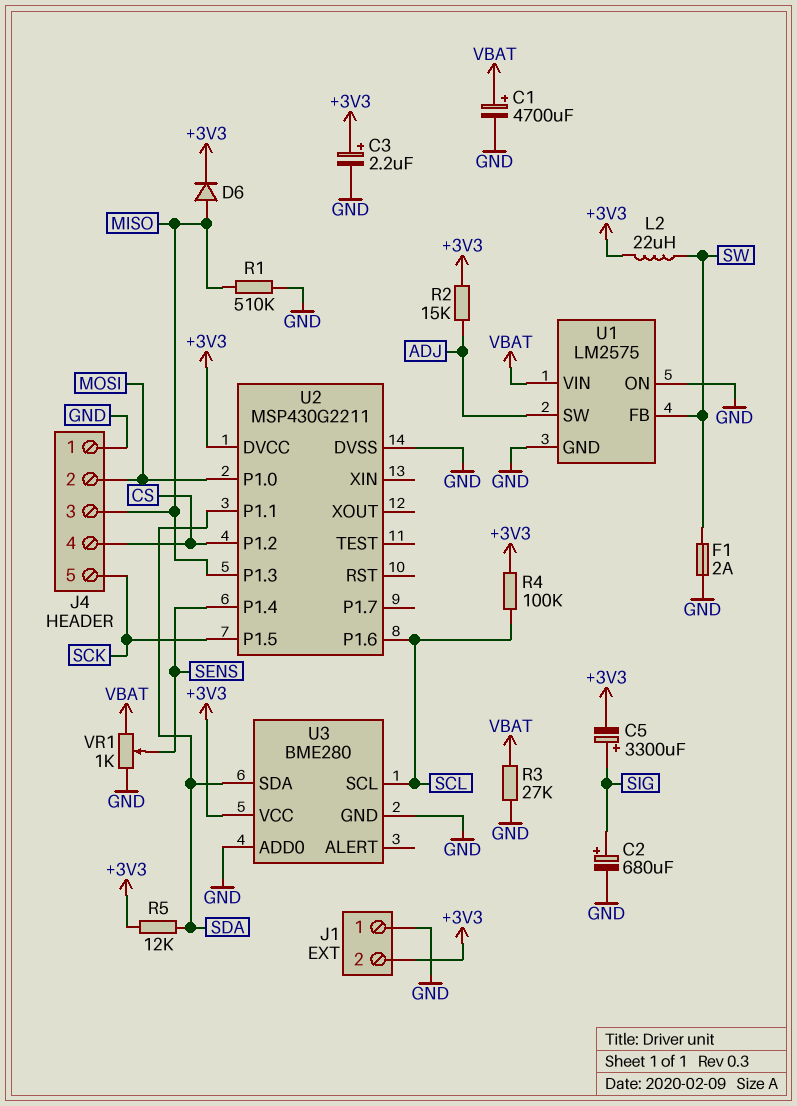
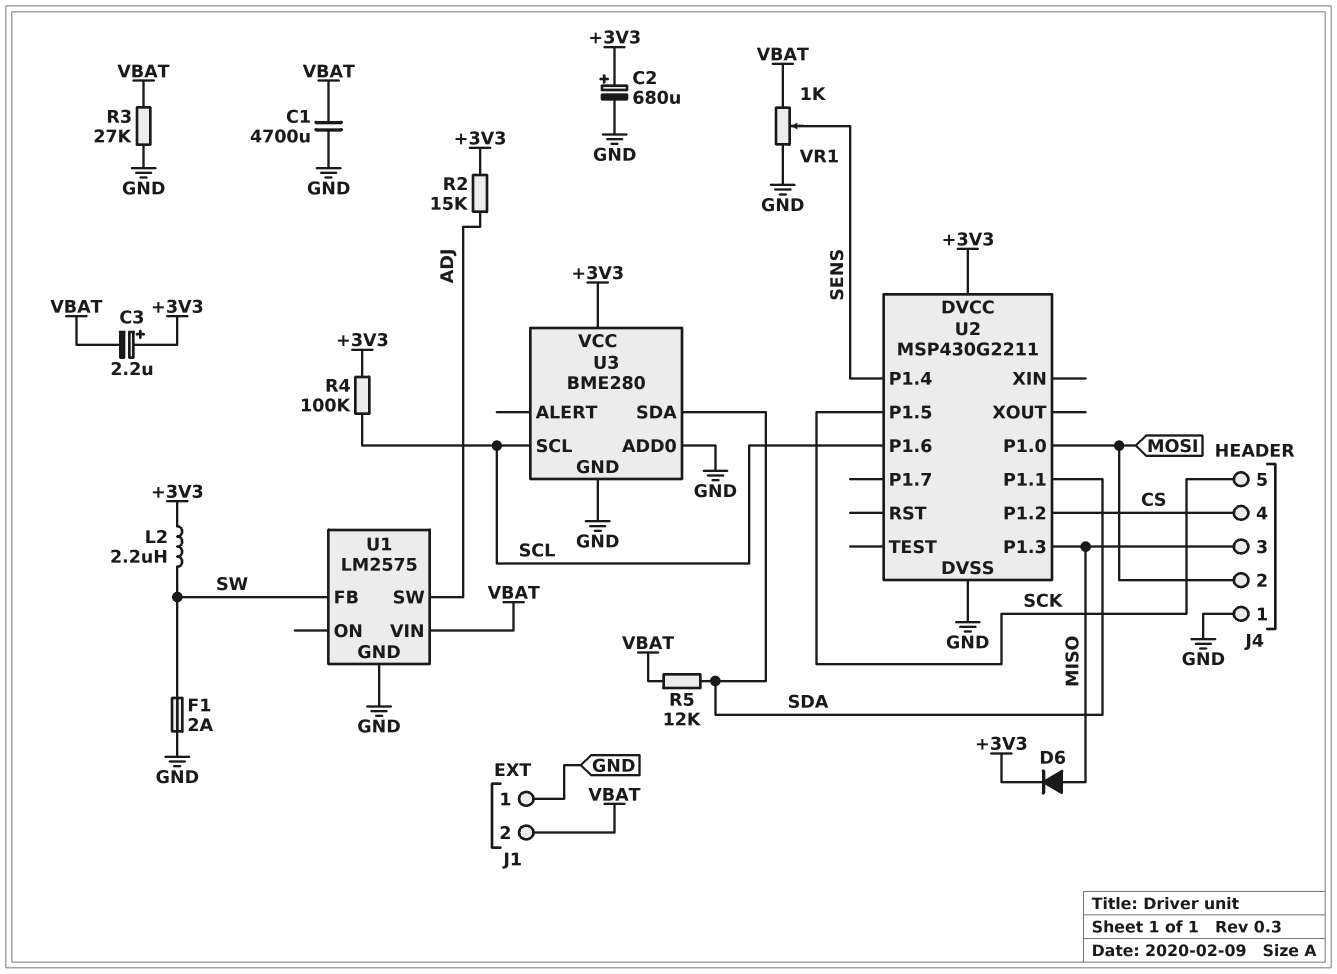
C1: 4700uF (plus VBAT, minus GND) -> 4700uF (GND, VBAT)
C2: 680uF (plus SIG, minus GND) -> 680uF (plus +3V3, minus GND)
C3: 2.2uF (plus +3V3, minus GND) -> 2.2uF (plus +3V3, minus VBAT)
C5: 3300uF (plus SIG, minus +3V3) -> none
J1 pin 2: +3V3 -> VBAT
L2: 22uH (+3V3, SW) -> 2.2uH (+3V3, SW)
R1: 510k (GND, MISO) -> none
R5: 12k (+3V3, SDA) -> 12k (SDA, VBAT)
U1 pin ON: GND -> none

